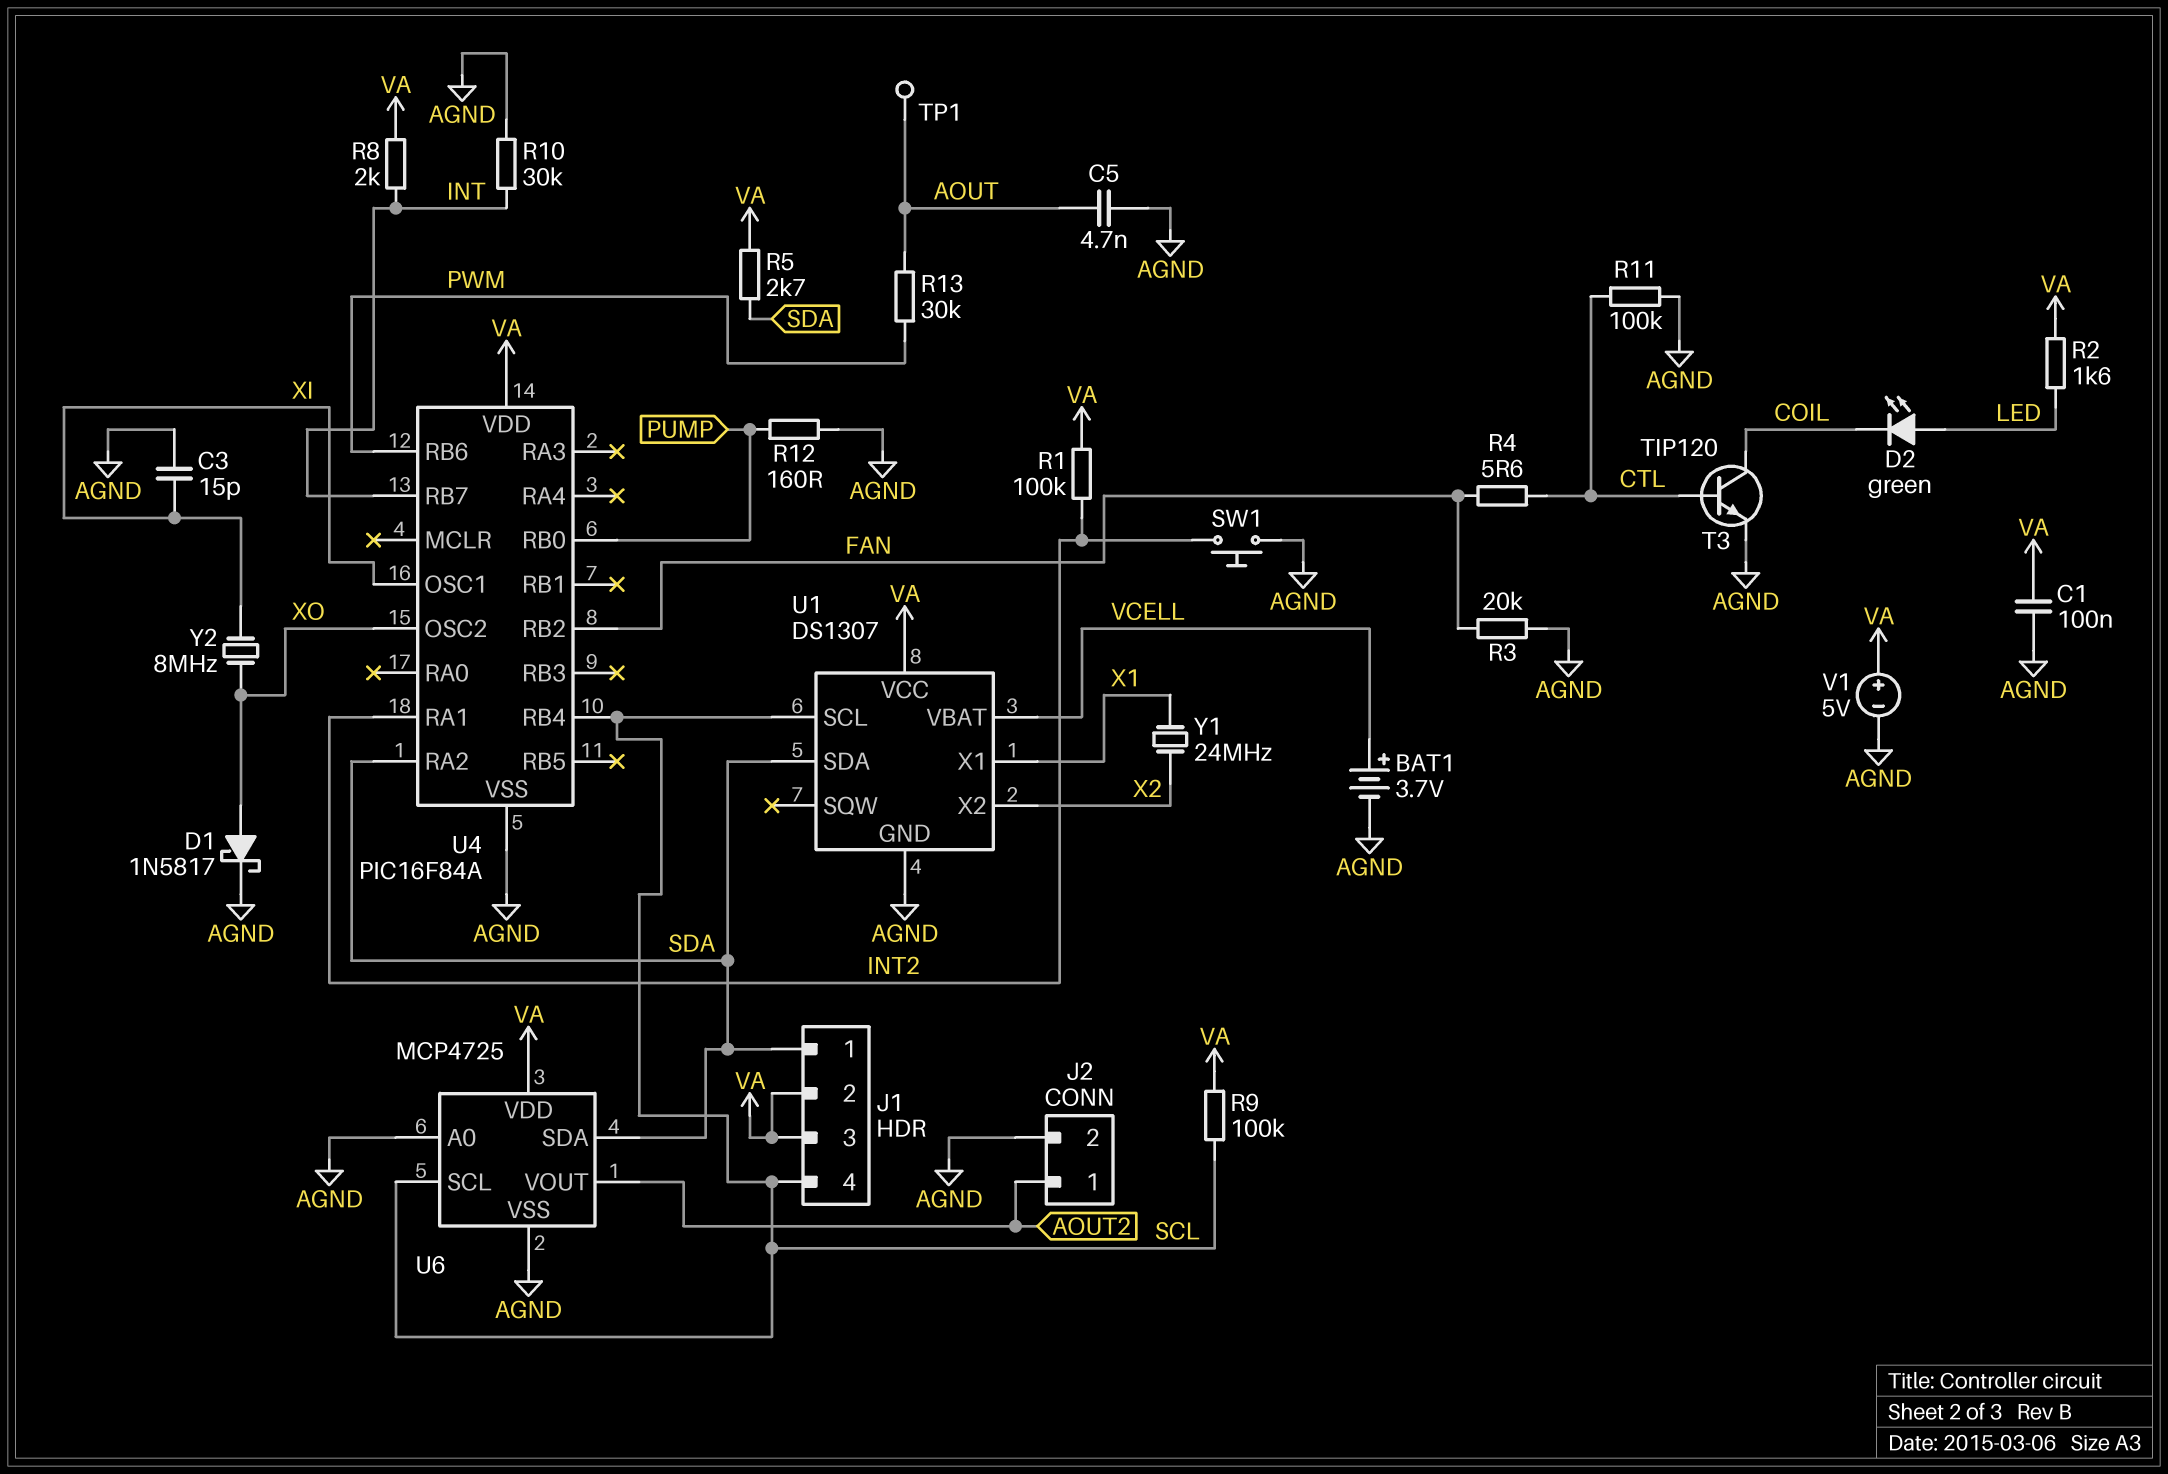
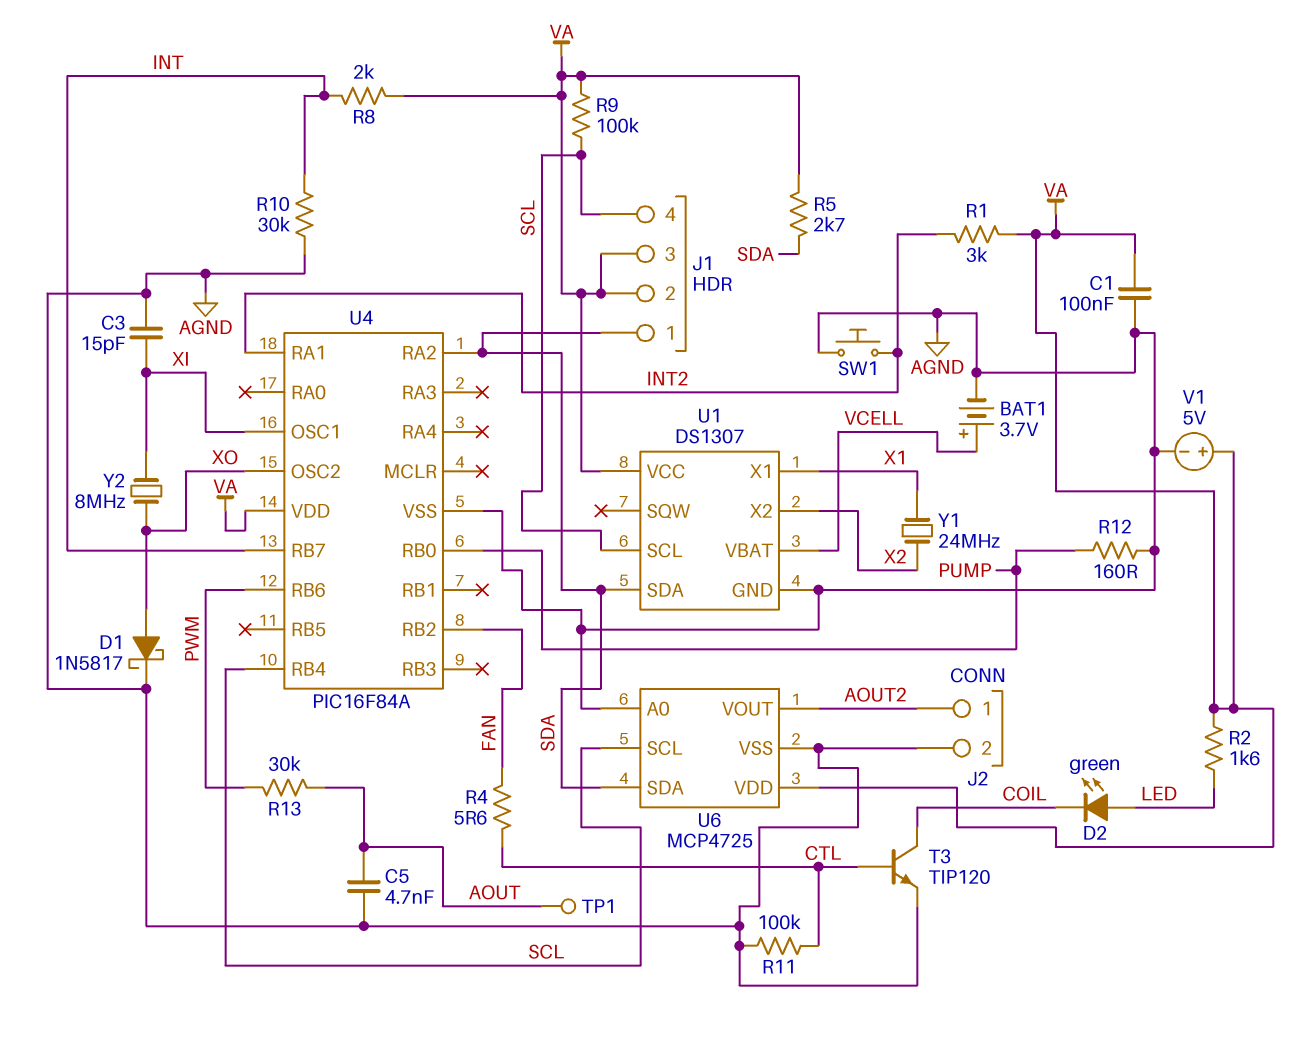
R1: 100k (INT2, VA) -> 3k (INT2, VA)
R3: 20k (AGND, FAN) -> none

